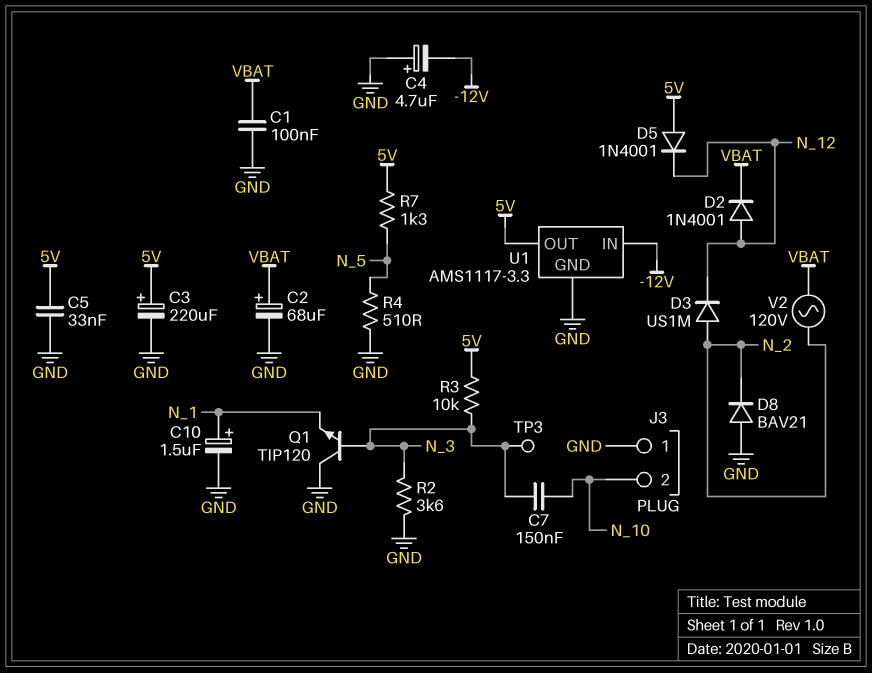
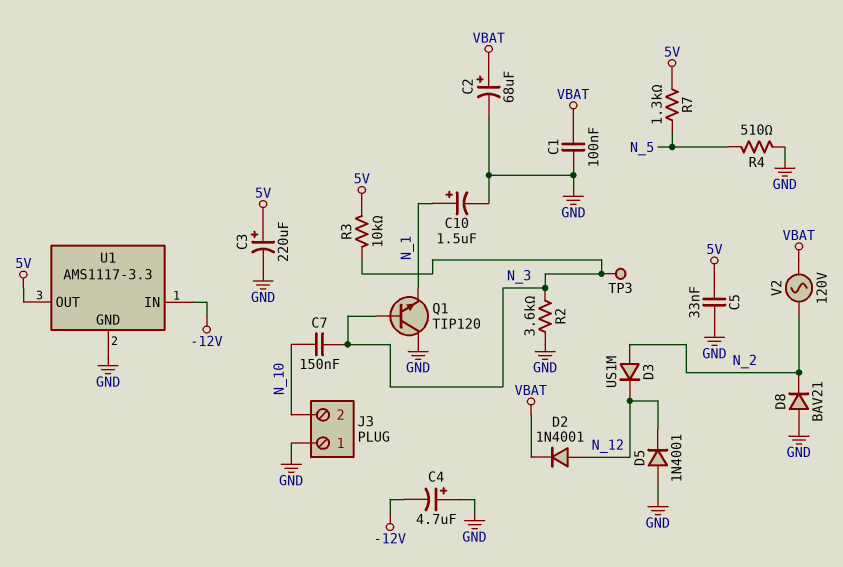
D5: diode 1N4001 (A 5V, K N_12) -> diode 1N4001 (A GND, K N_12)

